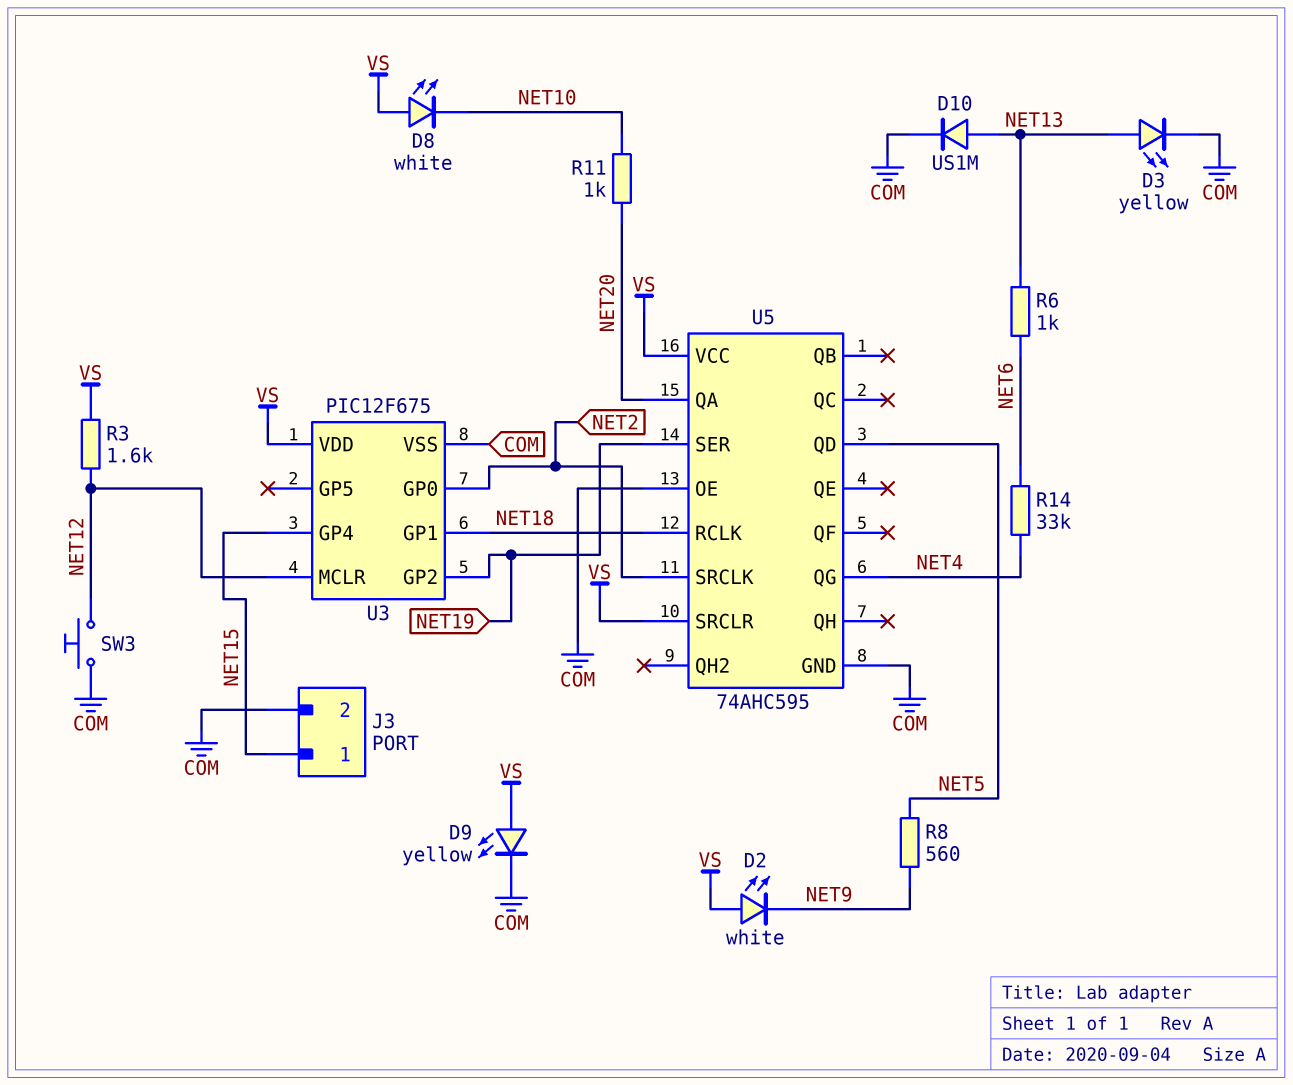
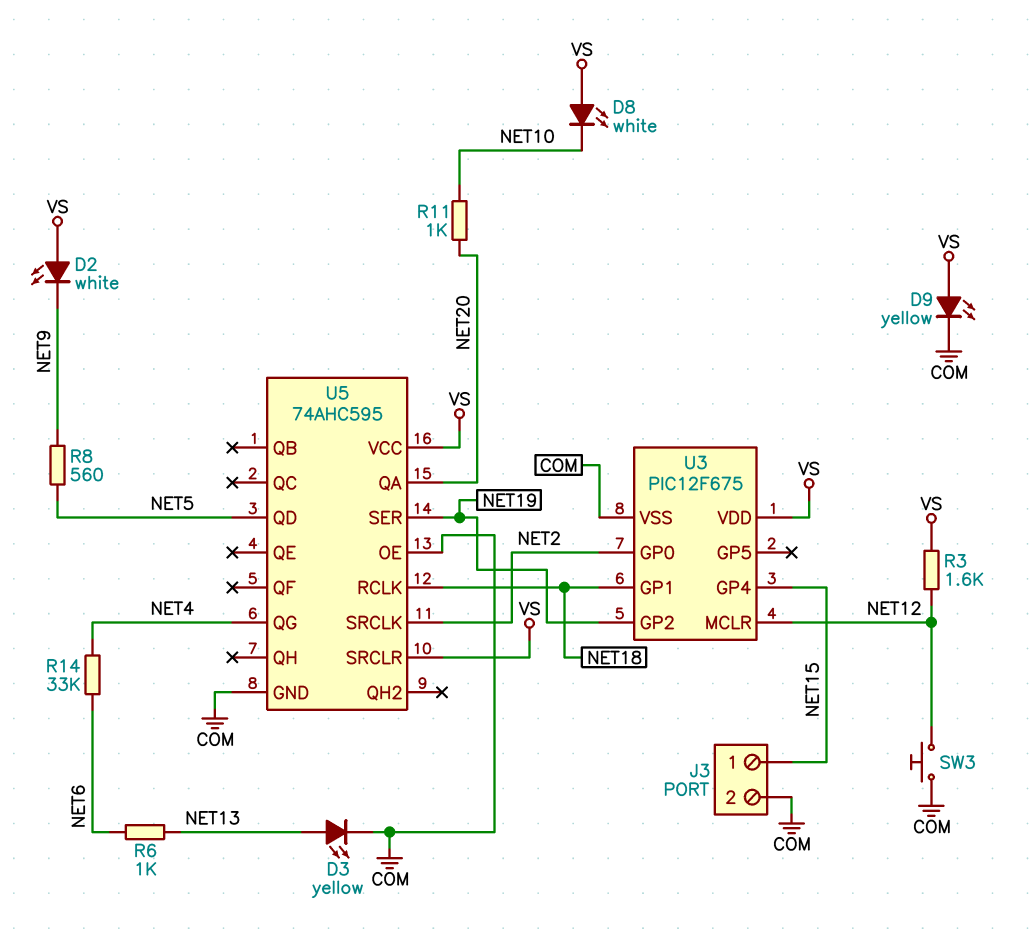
D10: diode US1M (A NET13, K COM) -> none

